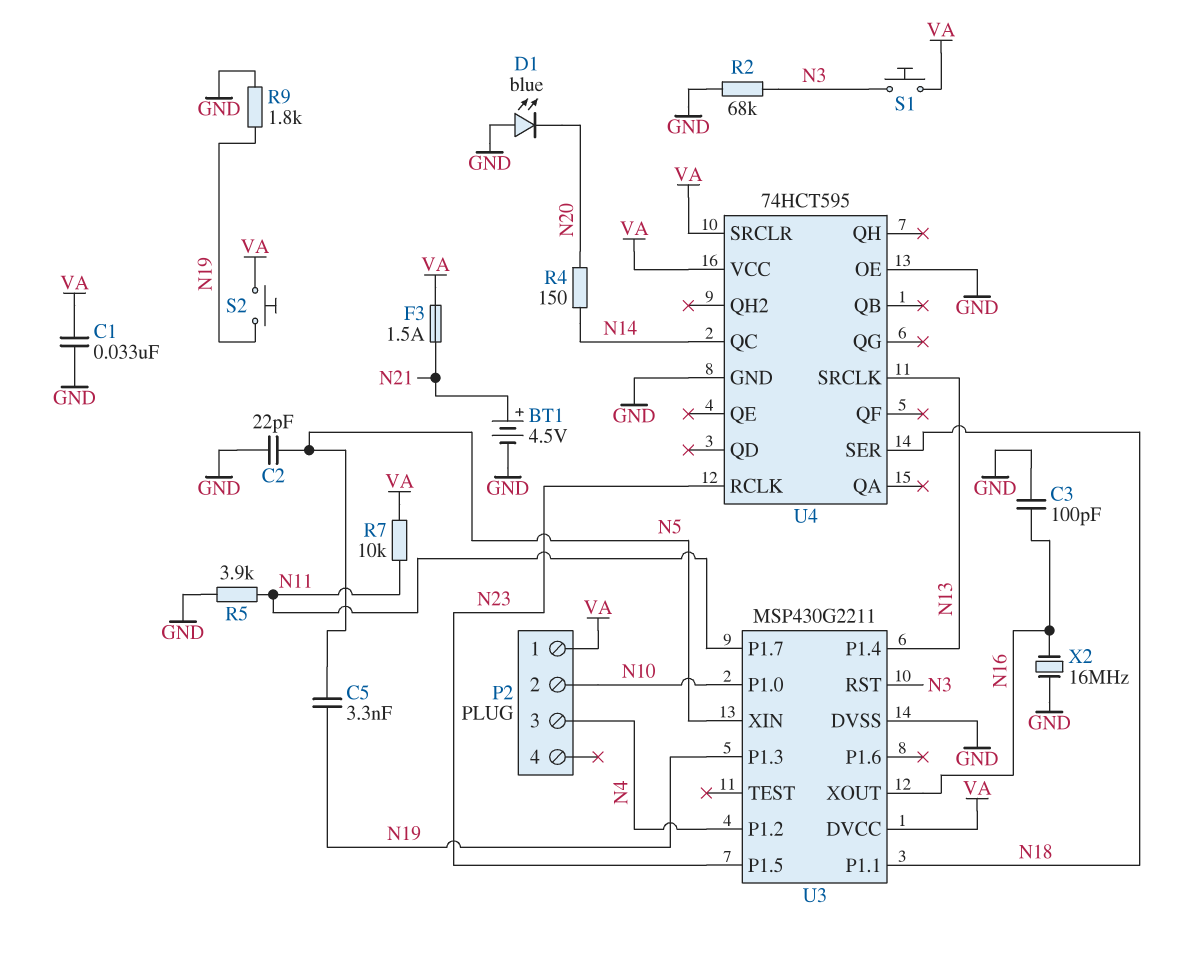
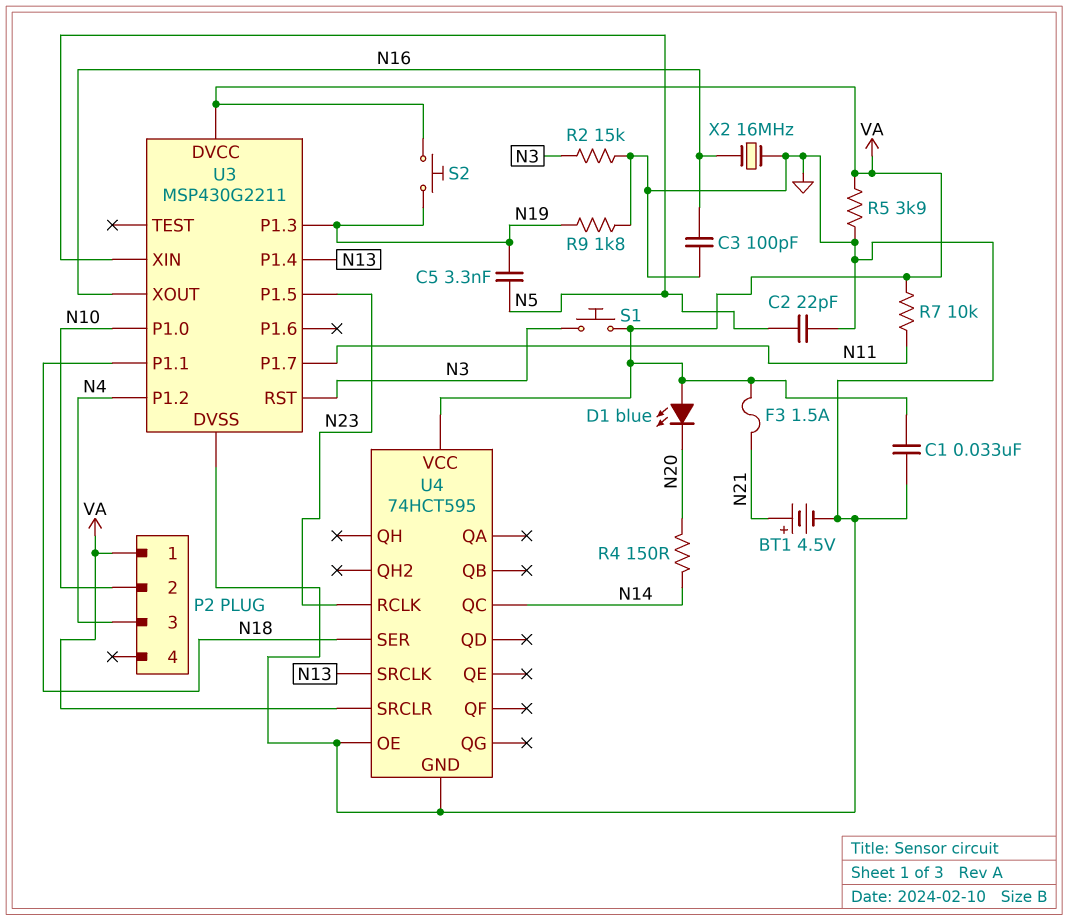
D1: LED blue (A GND, K N20) -> LED blue (A VA, K N20)
R2: 68k (GND, N3) -> 15k (GND, N3)
R5: 3.9k (GND, N11) -> 3.9k (GND, VA)

